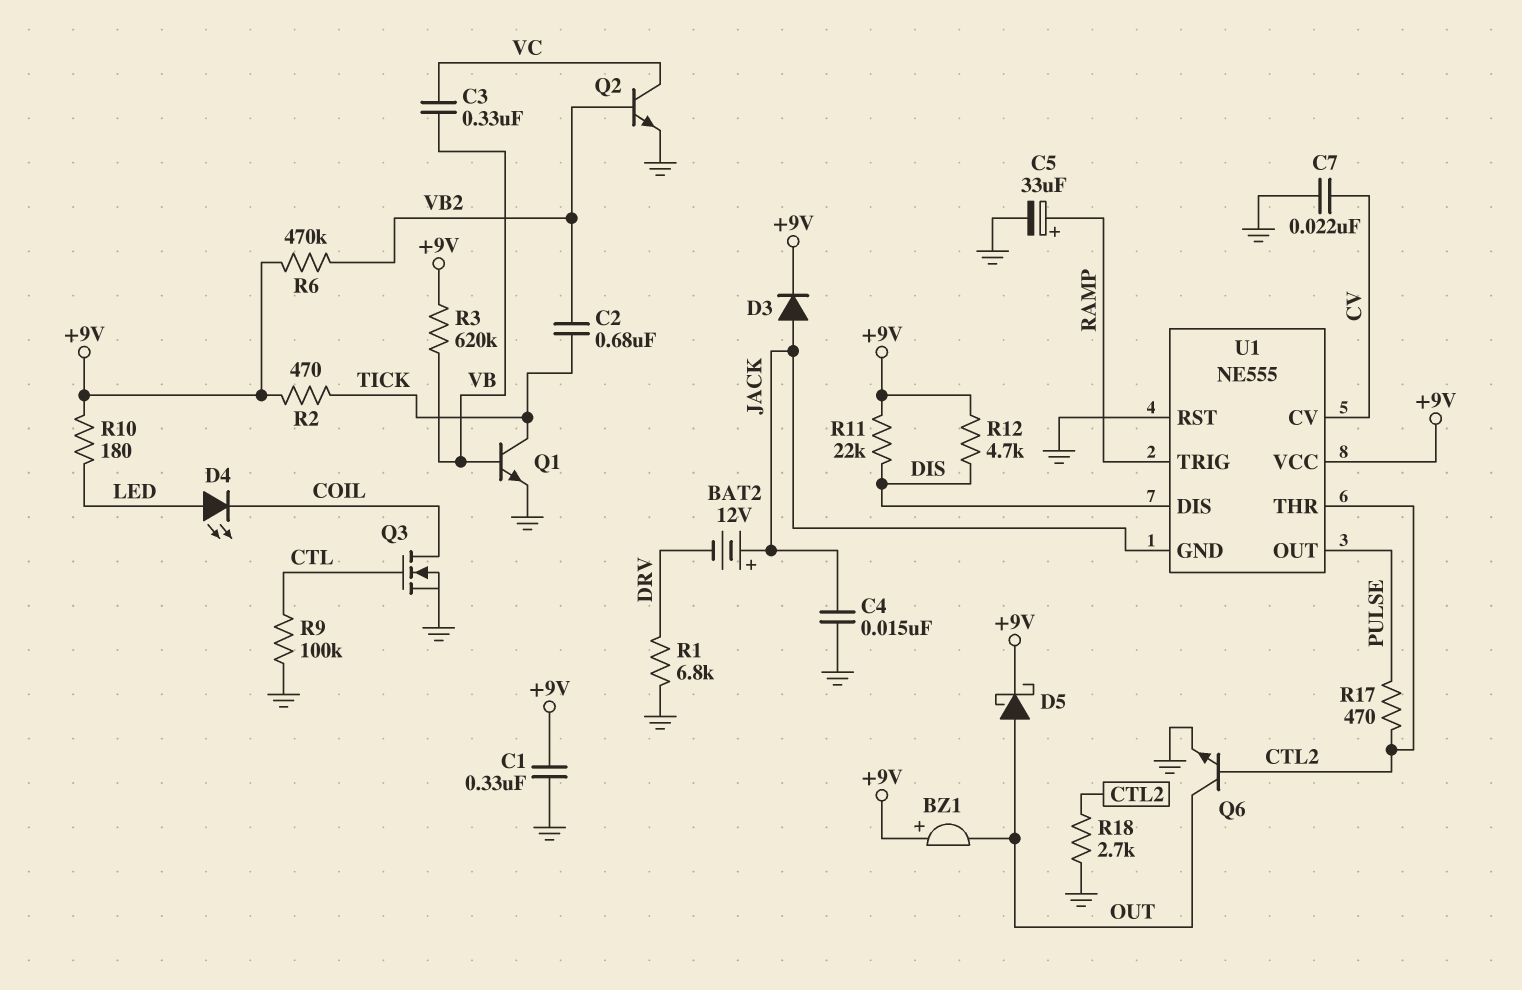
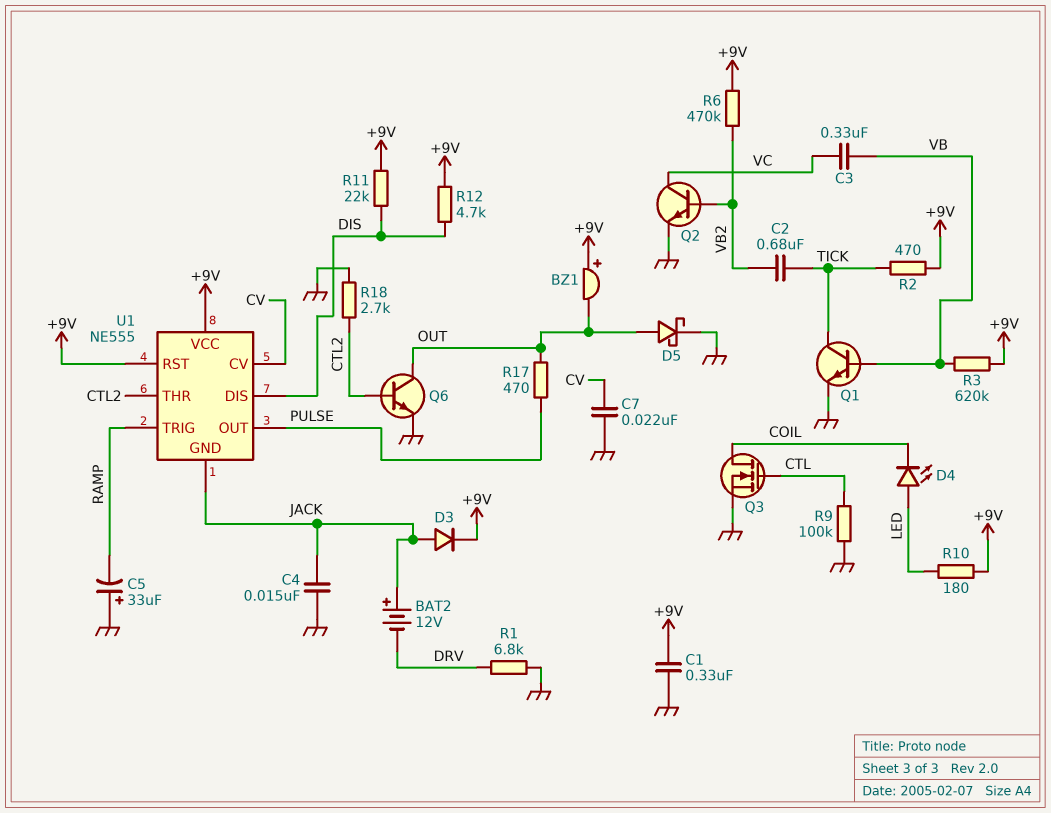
C5: 33uF (plus RAMP, minus GND) -> 33uF (plus GND, minus RAMP)
D5: schottky (A OUT, K +9V) -> schottky (A OUT, K GND)
R17: 470 (CTL2, PULSE) -> 470 (OUT, PULSE)
U1 pin RST: GND -> +9V

